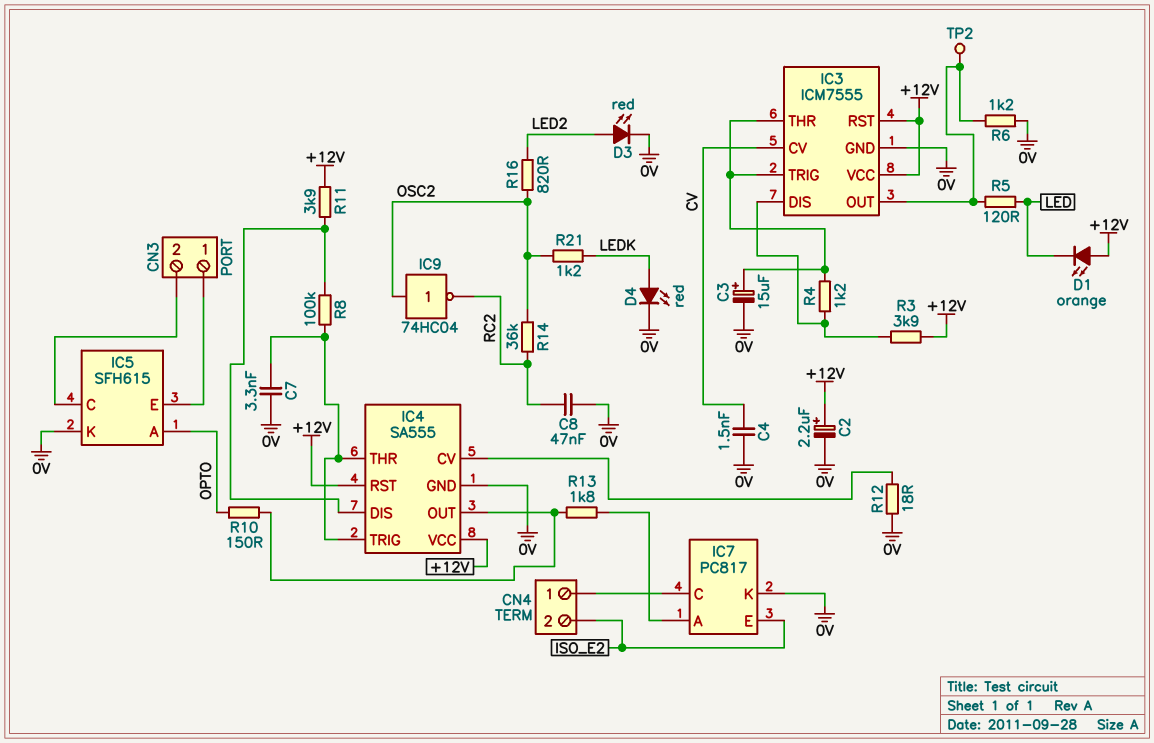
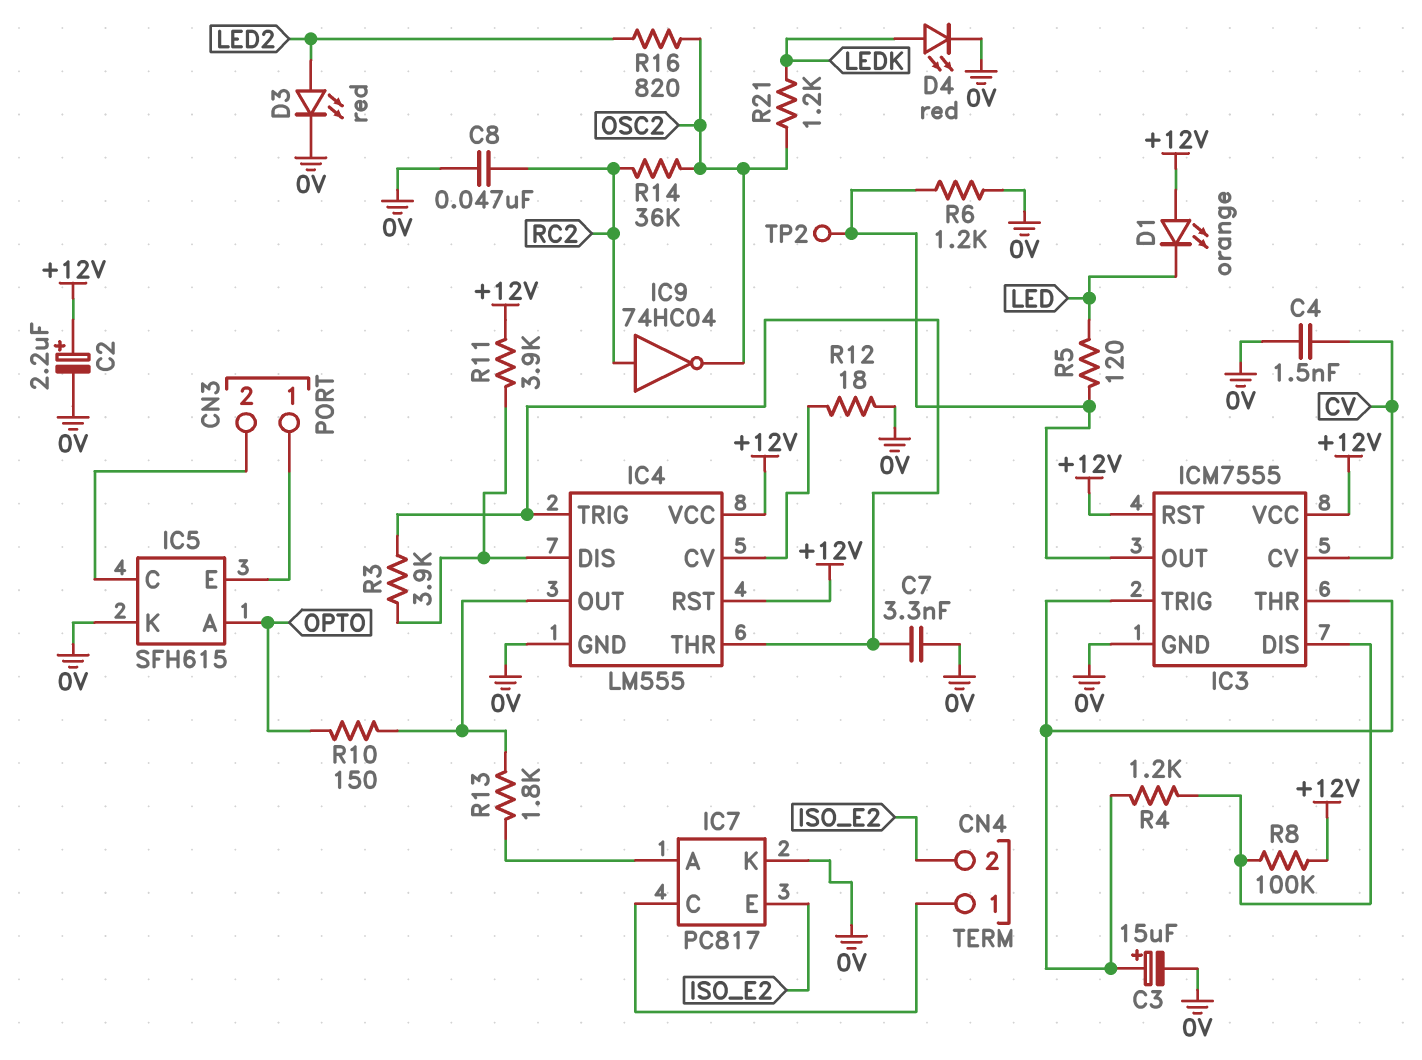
IC4: SA555 -> LM555
IC9: NOT 74HC04 (in OSC2, out RC2) -> NOT 74HC04 (in RC2, out OSC2)
R3: 3.9k (+12V, IC3/DIS) -> 3.9k (IC4/DIS, IC4/THR)
R8: 100k (IC4/DIS, IC4/THR) -> 100k (+12V, IC3/DIS)

